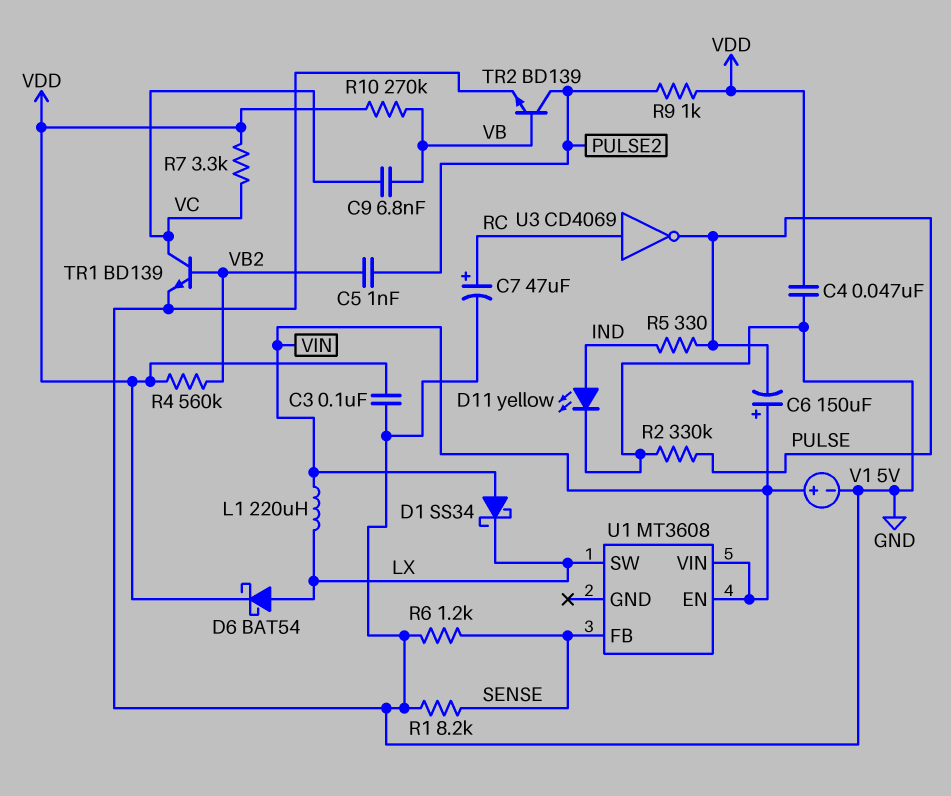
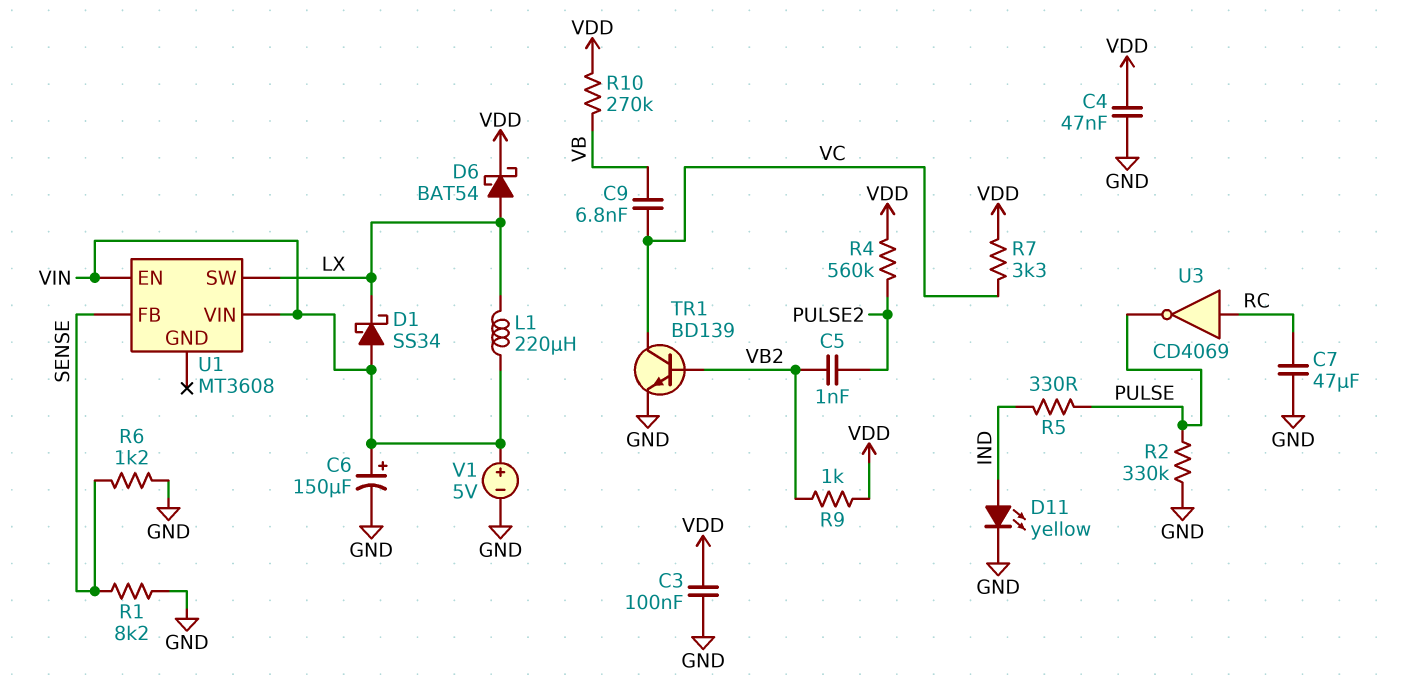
C6: 150uF (plus VIN, minus PULSE) -> 150uF (plus VIN, minus GND)
C7: 47uF (plus RC, minus GND) -> 47uF (GND, RC)
R4: 560k (VB2, VDD) -> 560k (PULSE2, VDD)
R9: 1k (PULSE2, VDD) -> 1k (VB2, VDD)
TR2: NPN BD139 (B VB, C PULSE2, E GND) -> none

